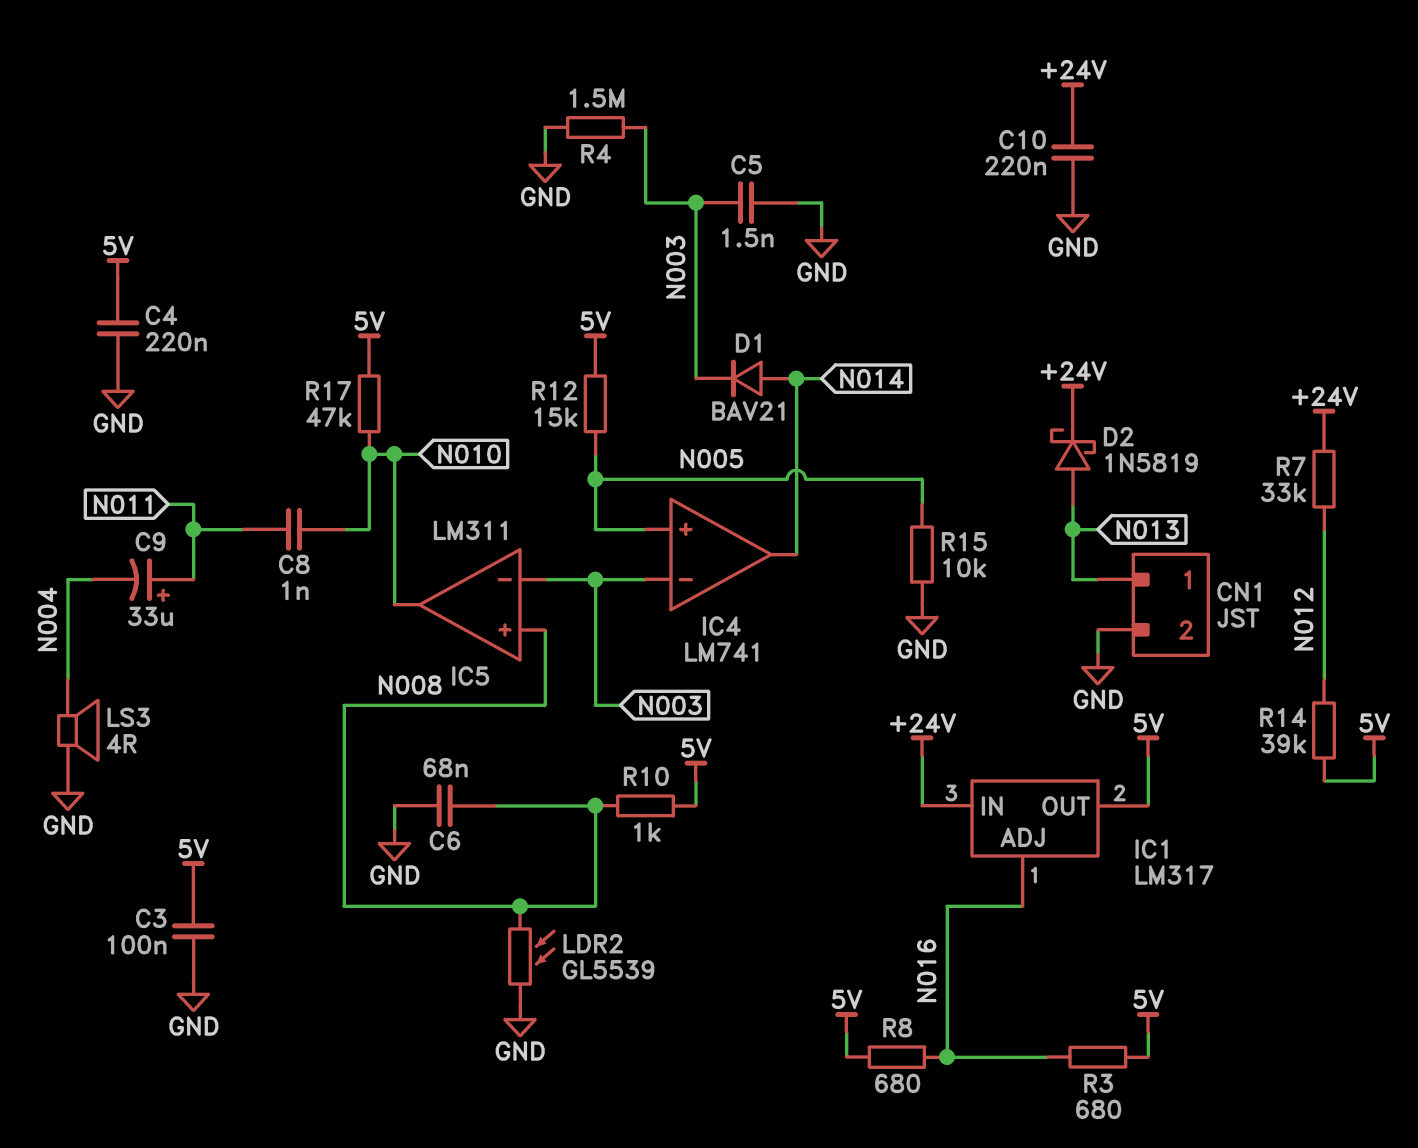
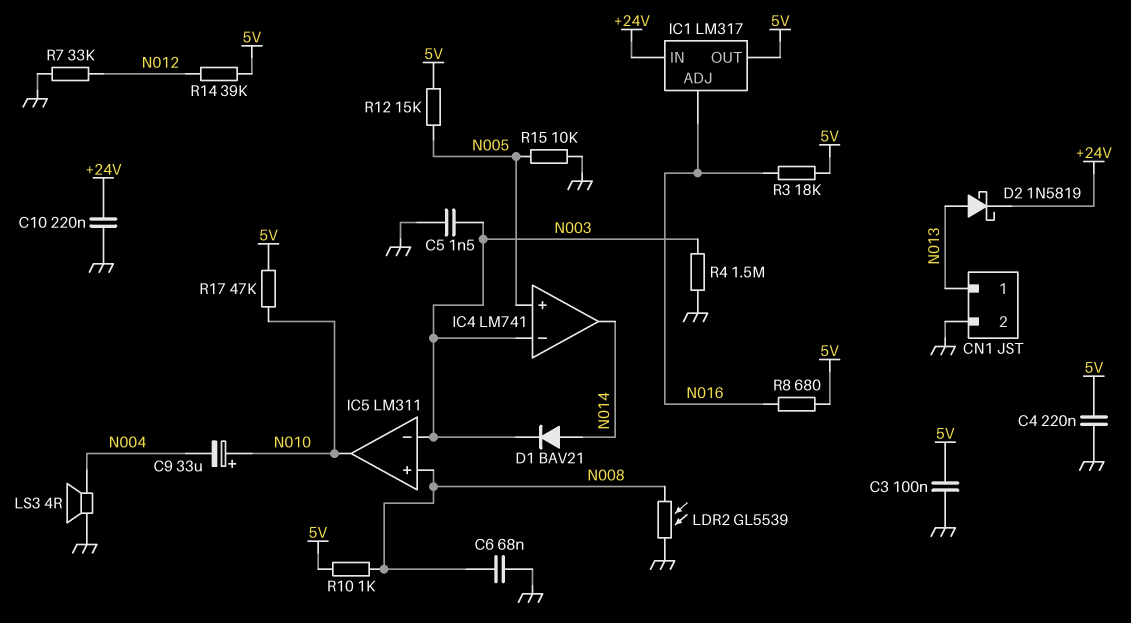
C8: 1nF (N010, N011) -> none
C9: 33uF (plus N011, minus N004) -> 33uF (plus N010, minus N004)
R3: 680 (5V, N016) -> 18k (5V, N016)
R7: 33k (+24V, N012) -> 33k (GND, N012)

